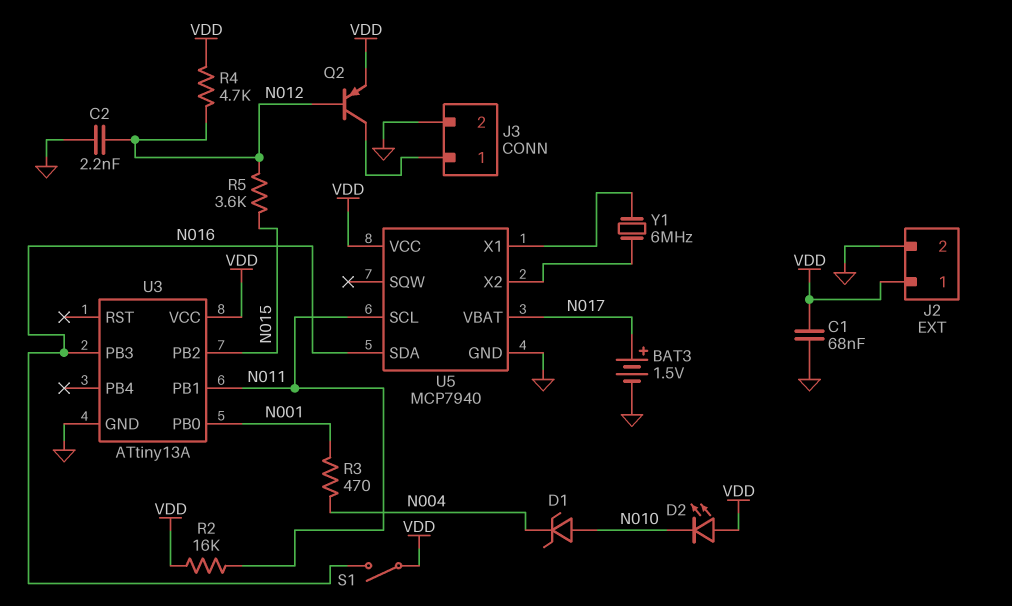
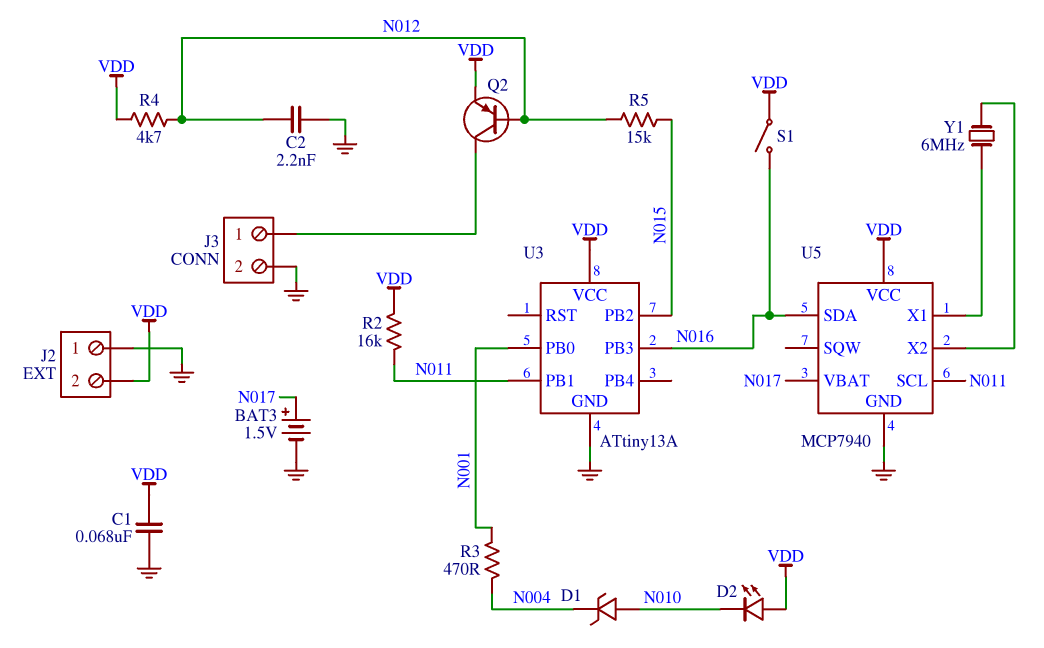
J2 pin 1: VDD -> GND
J2 pin 2: GND -> VDD
R5: 3.6k (N012, N015) -> 15k (N012, N015)

